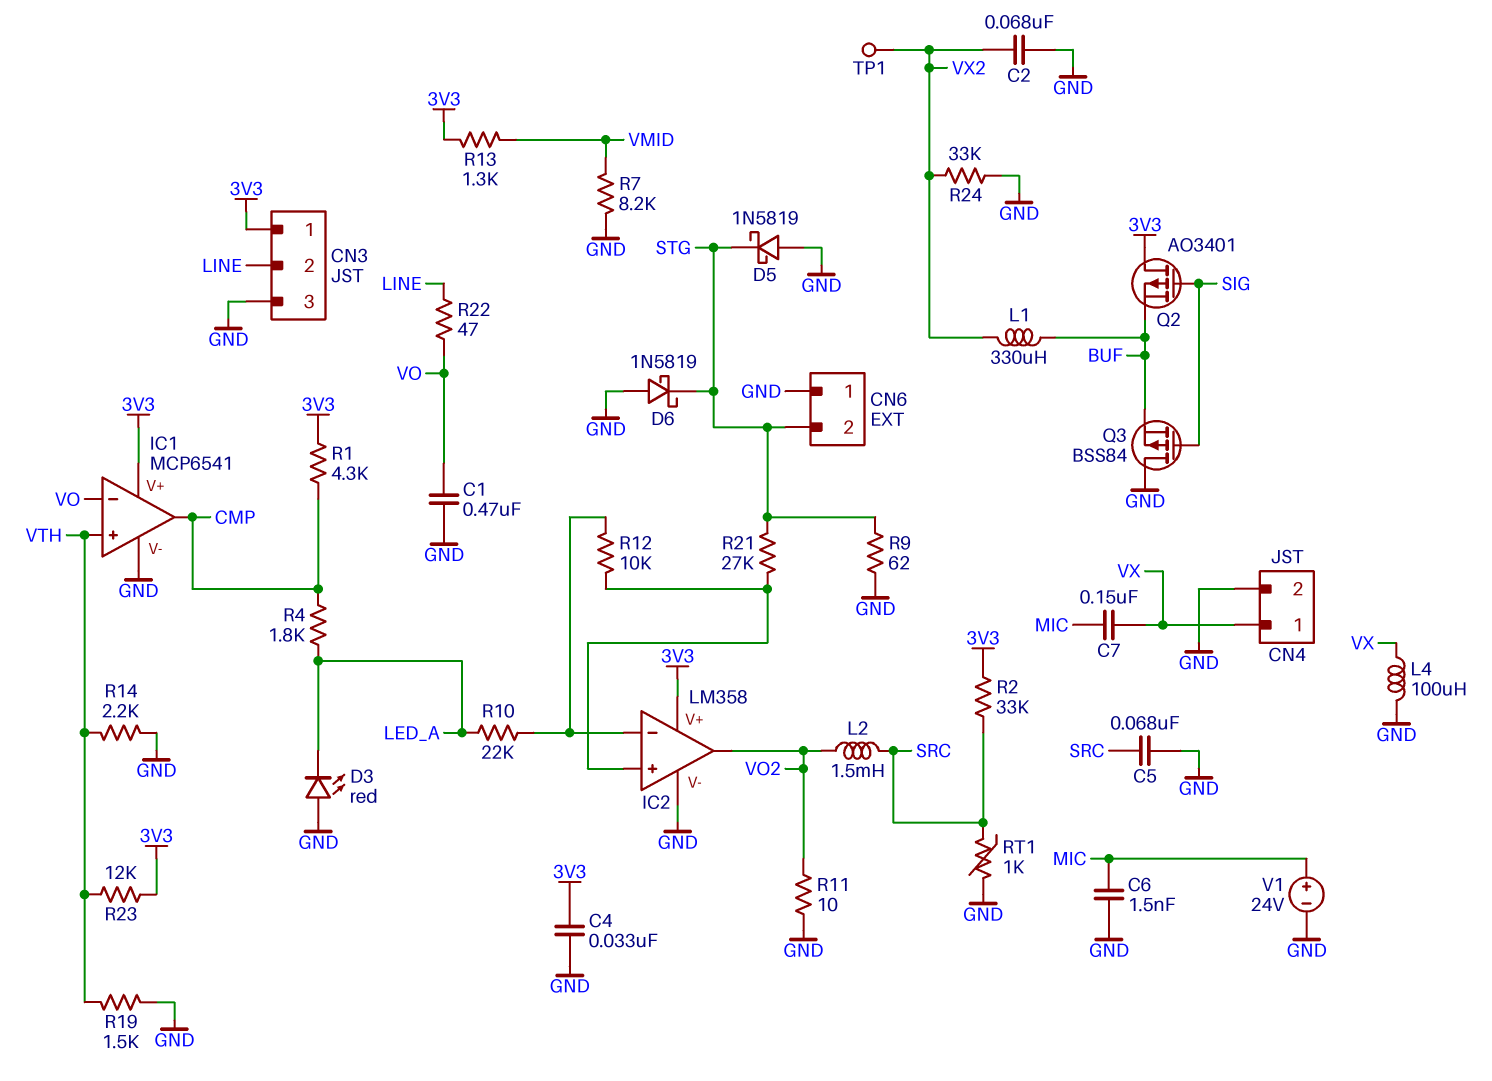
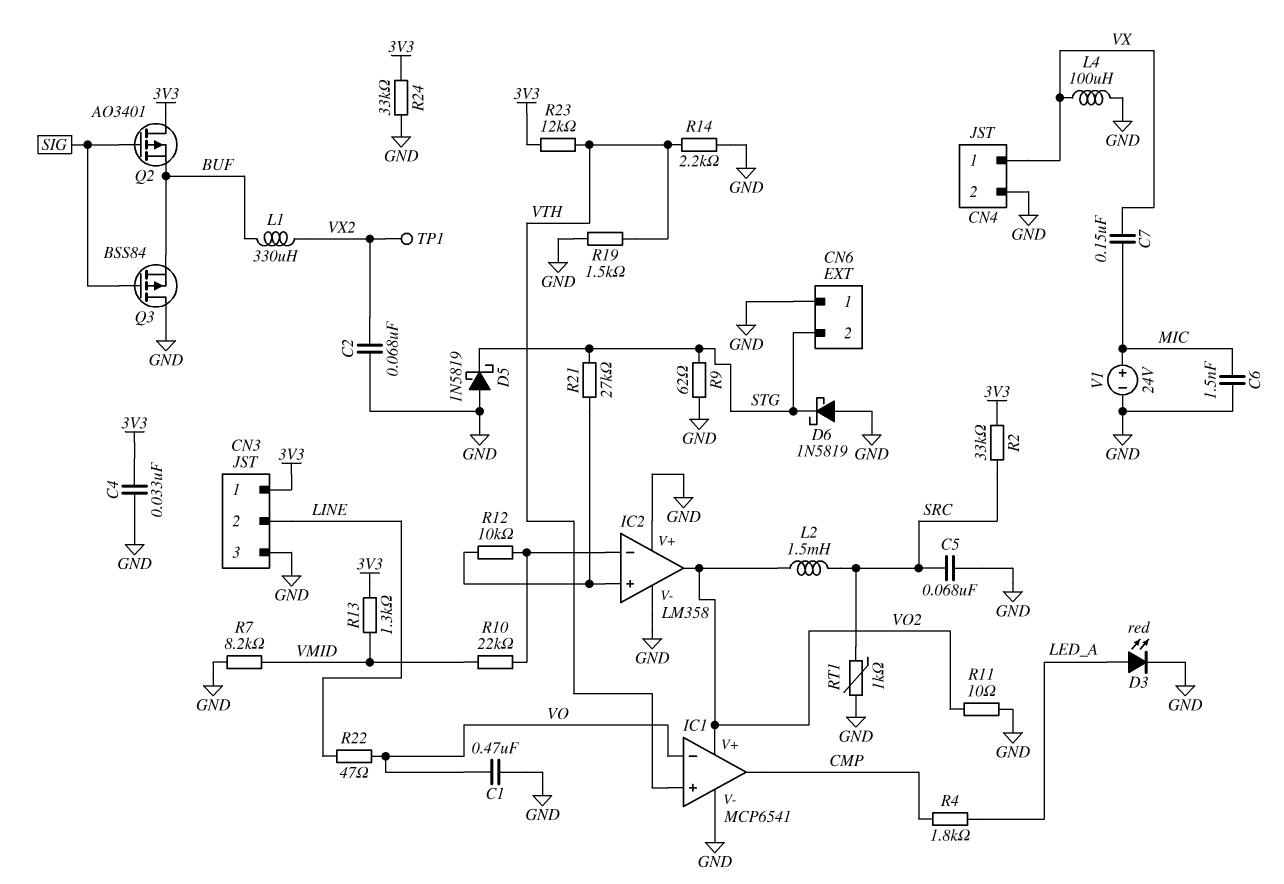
D3: LED red (A GND, K LED_A) -> LED red (A LED_A, K GND)
IC1 pin V+: 3V3 -> VO2
IC2 pin V+: 3V3 -> GND
R1: 4.3k (3V3, CMP) -> none
R10: 22k (IC2/in-, LED_A) -> 22k (IC2/in-, VMID)
R24: 33k (GND, VX2) -> 33k (3V3, GND)

